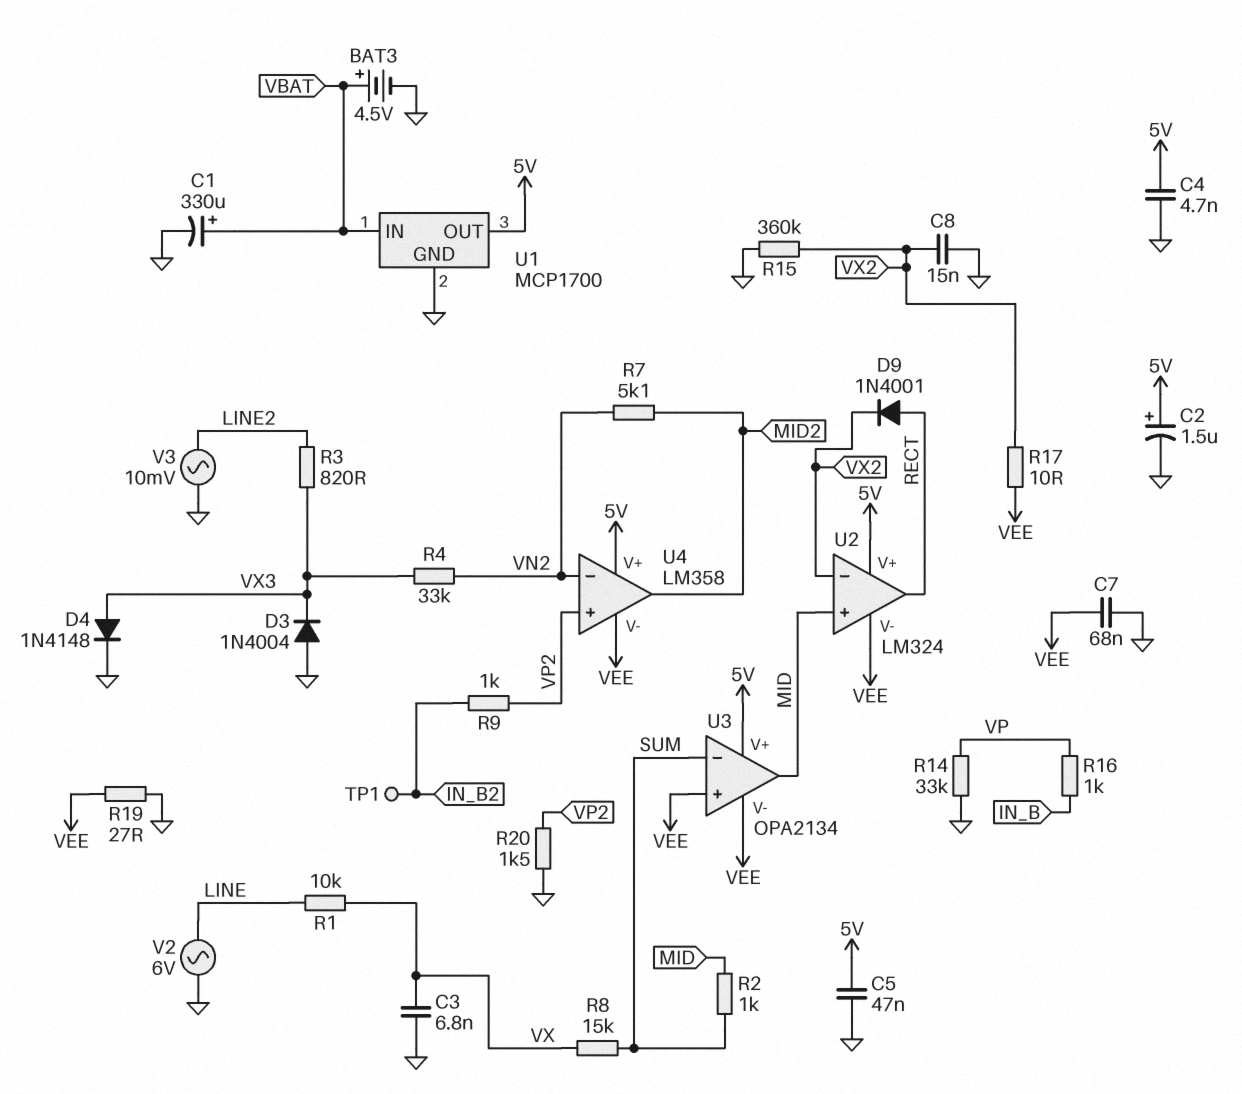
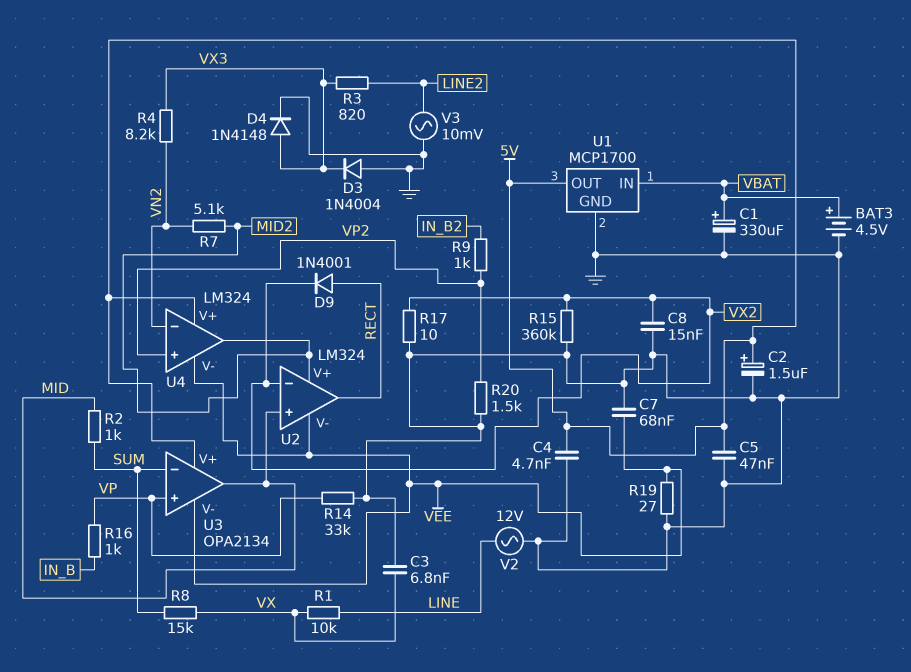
R4: 33k (VN2, VX3) -> 8.2k (VN2, VX3)
R17: 10 (VEE, VX2) -> 10 (GND, VX2)
TP1: test point (IN_B2) -> none
U2 pin V+: 5V -> MID2
U3 pin in+: VEE -> VP
U4: LM358 -> LM324
V2: AC 6V (GND, LINE) -> AC 12V (GND, LINE)

